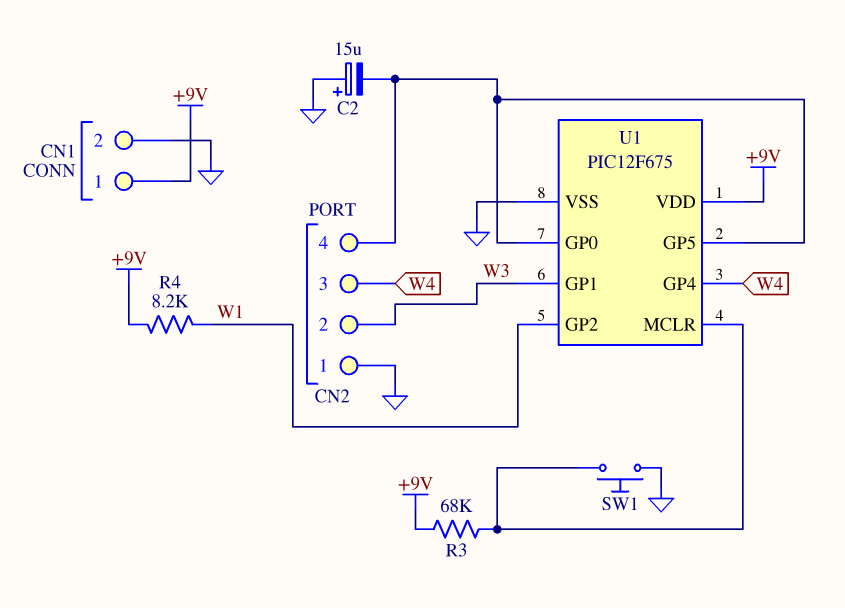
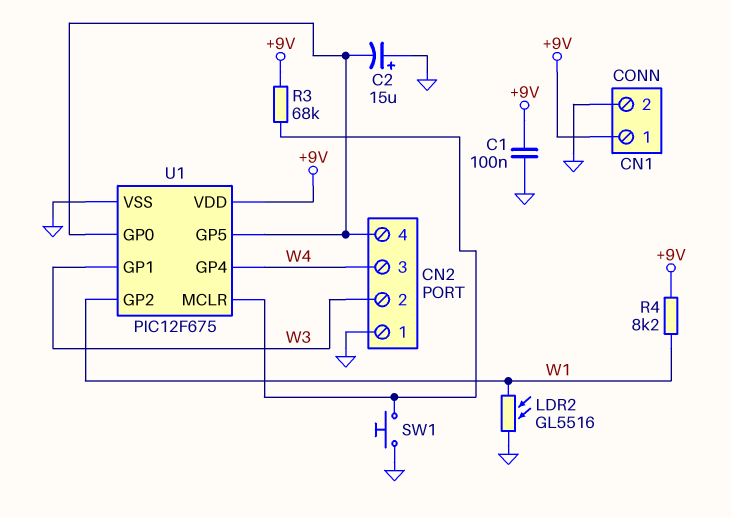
C1: none -> 100nF (+9V, GND)
LDR2: none -> GL5516 (GND, W1)

